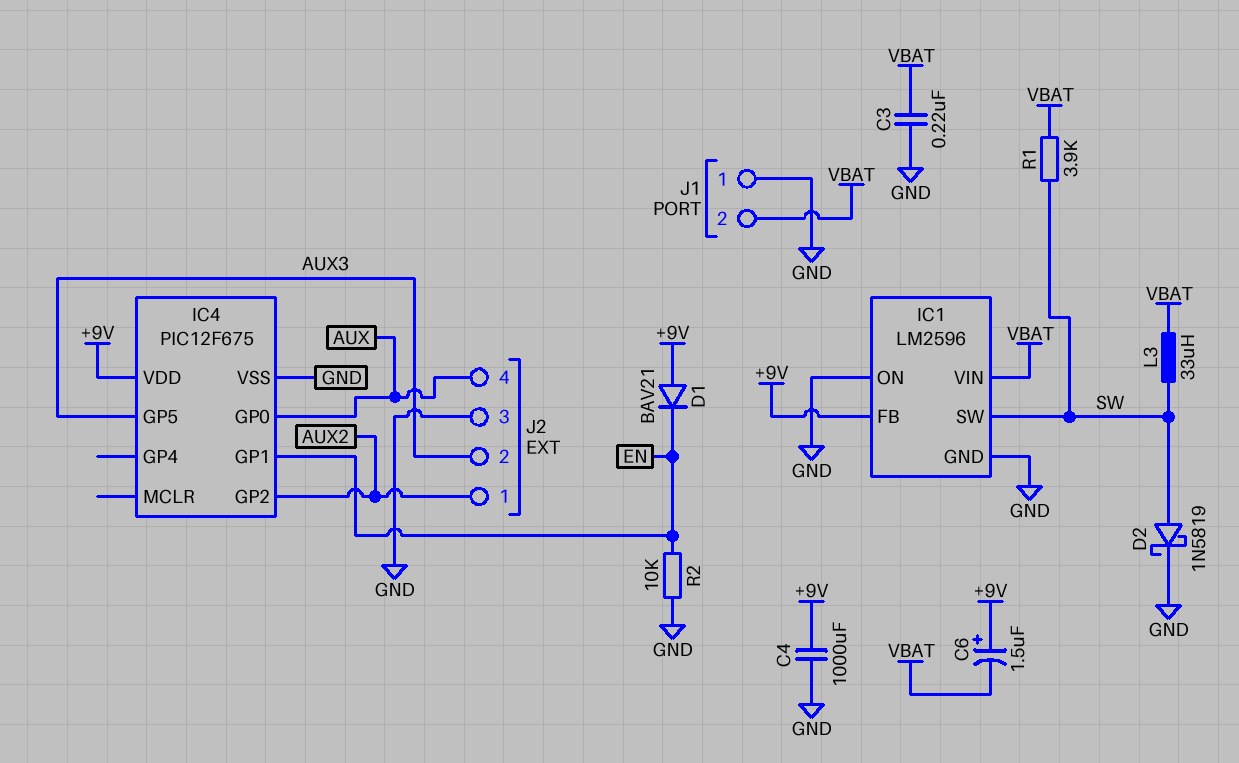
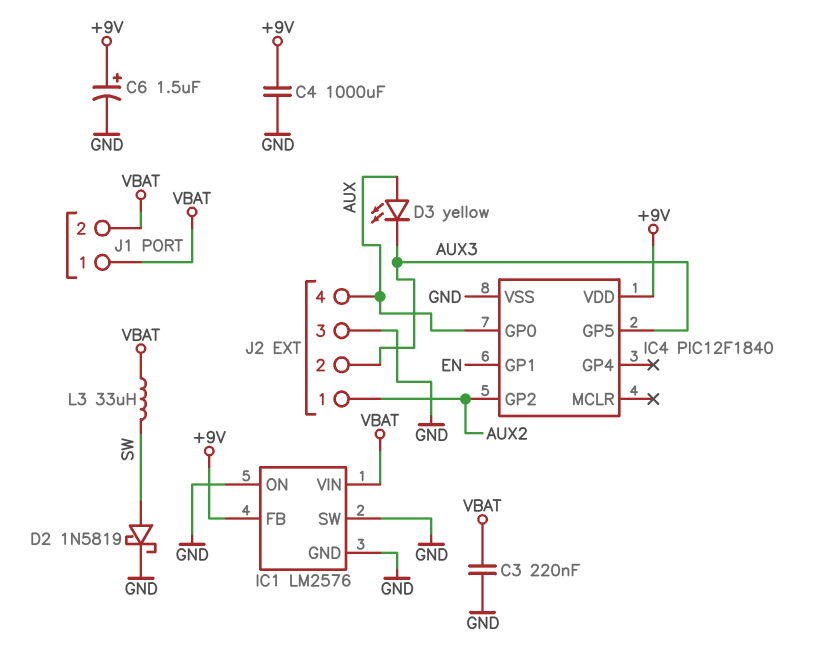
C6: 1.5uF (plus +9V, minus VBAT) -> 1.5uF (plus +9V, minus GND)
D1: diode BAV21 (A +9V, K EN) -> none
D3: none -> LED yellow (A AUX, K AUX3)
IC1: LM2596 -> LM2576
IC1 pin SW: SW -> GND
IC4: PIC12F675 -> PIC12F1840
J1 pin 1: GND -> VBAT
R1: 3.9k (SW, VBAT) -> none
R2: 10k (EN, GND) -> none

